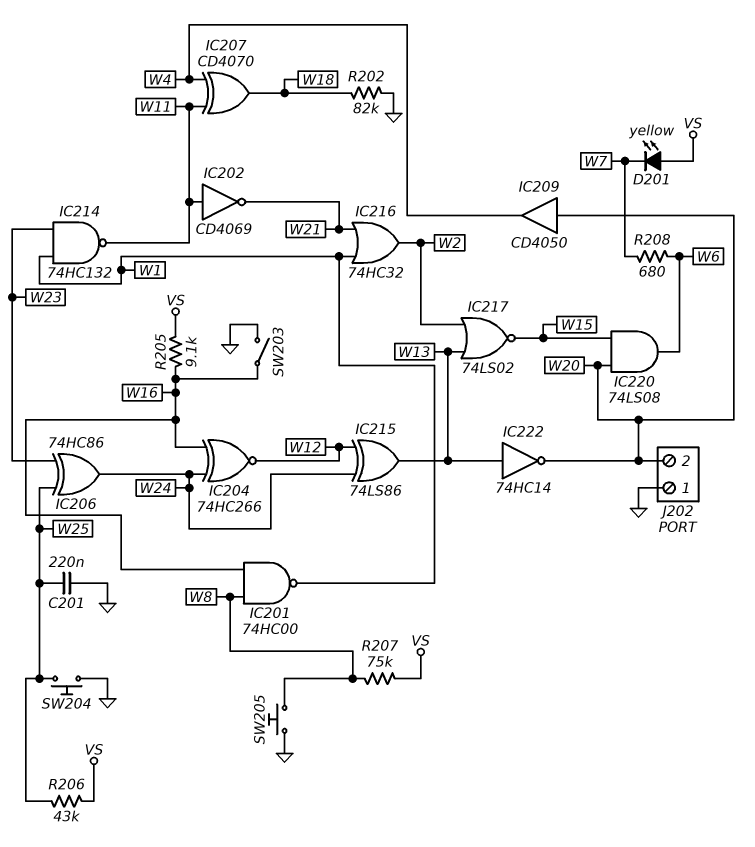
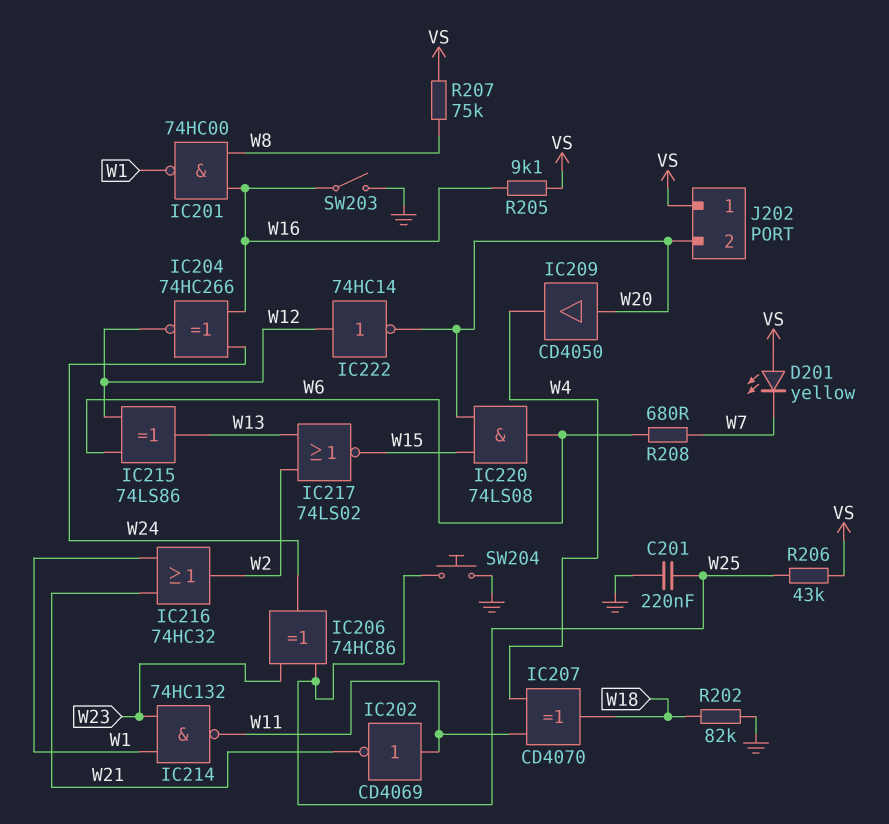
IC215: XOR 74LS86 (in W12, in W24, out W13) -> XOR 74LS86 (in W6, in W12, out W13)
IC222: NOT 74HC14 (in W13, out W20) -> NOT 74HC14 (in W12, out W20)
J202 pin 1: GND -> VS
SW205: button (GND, W8) -> none

